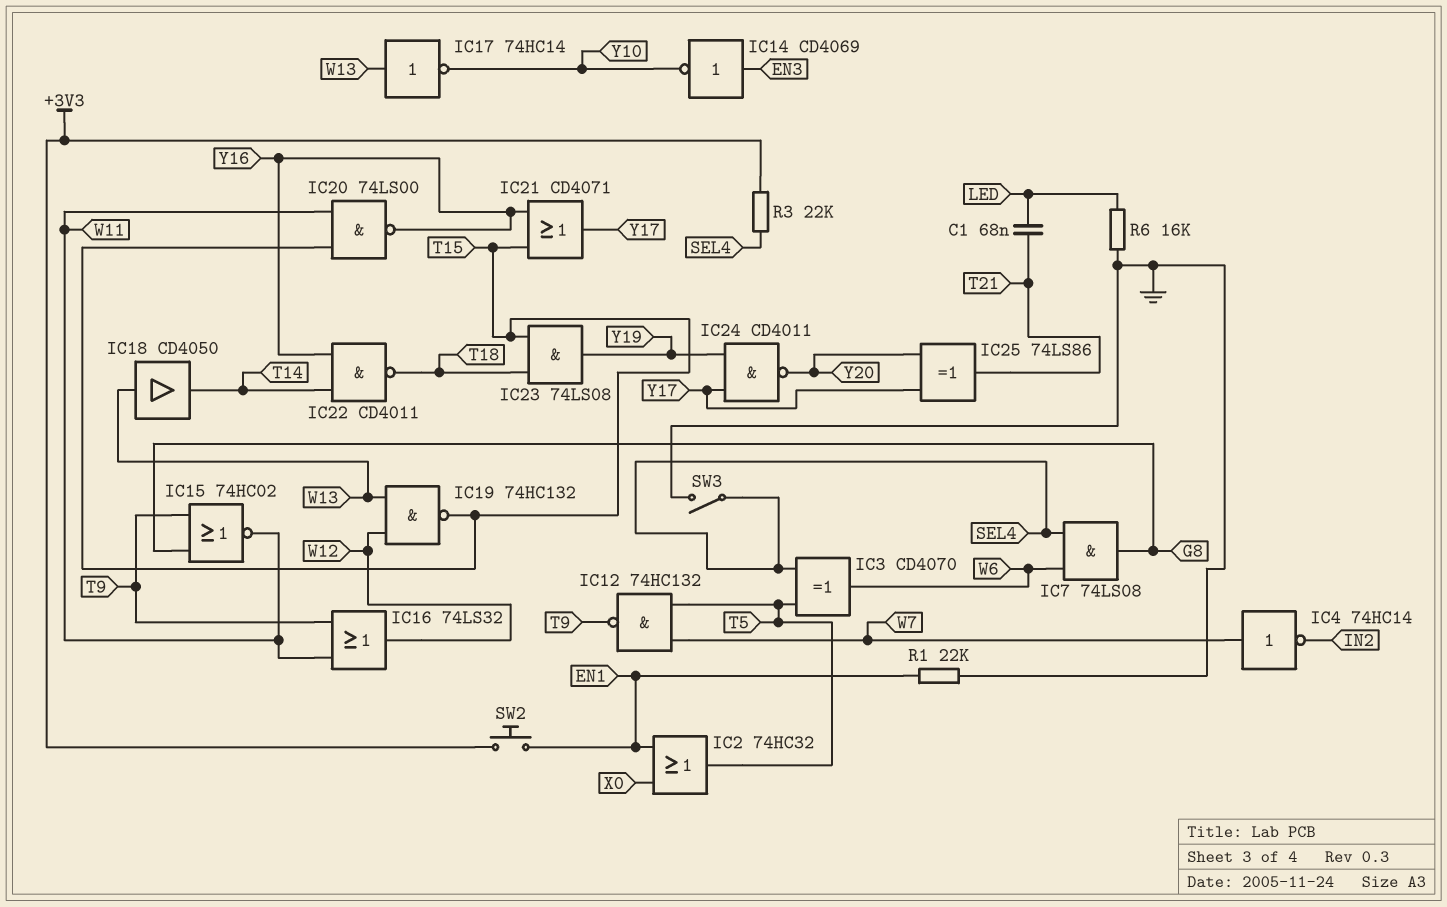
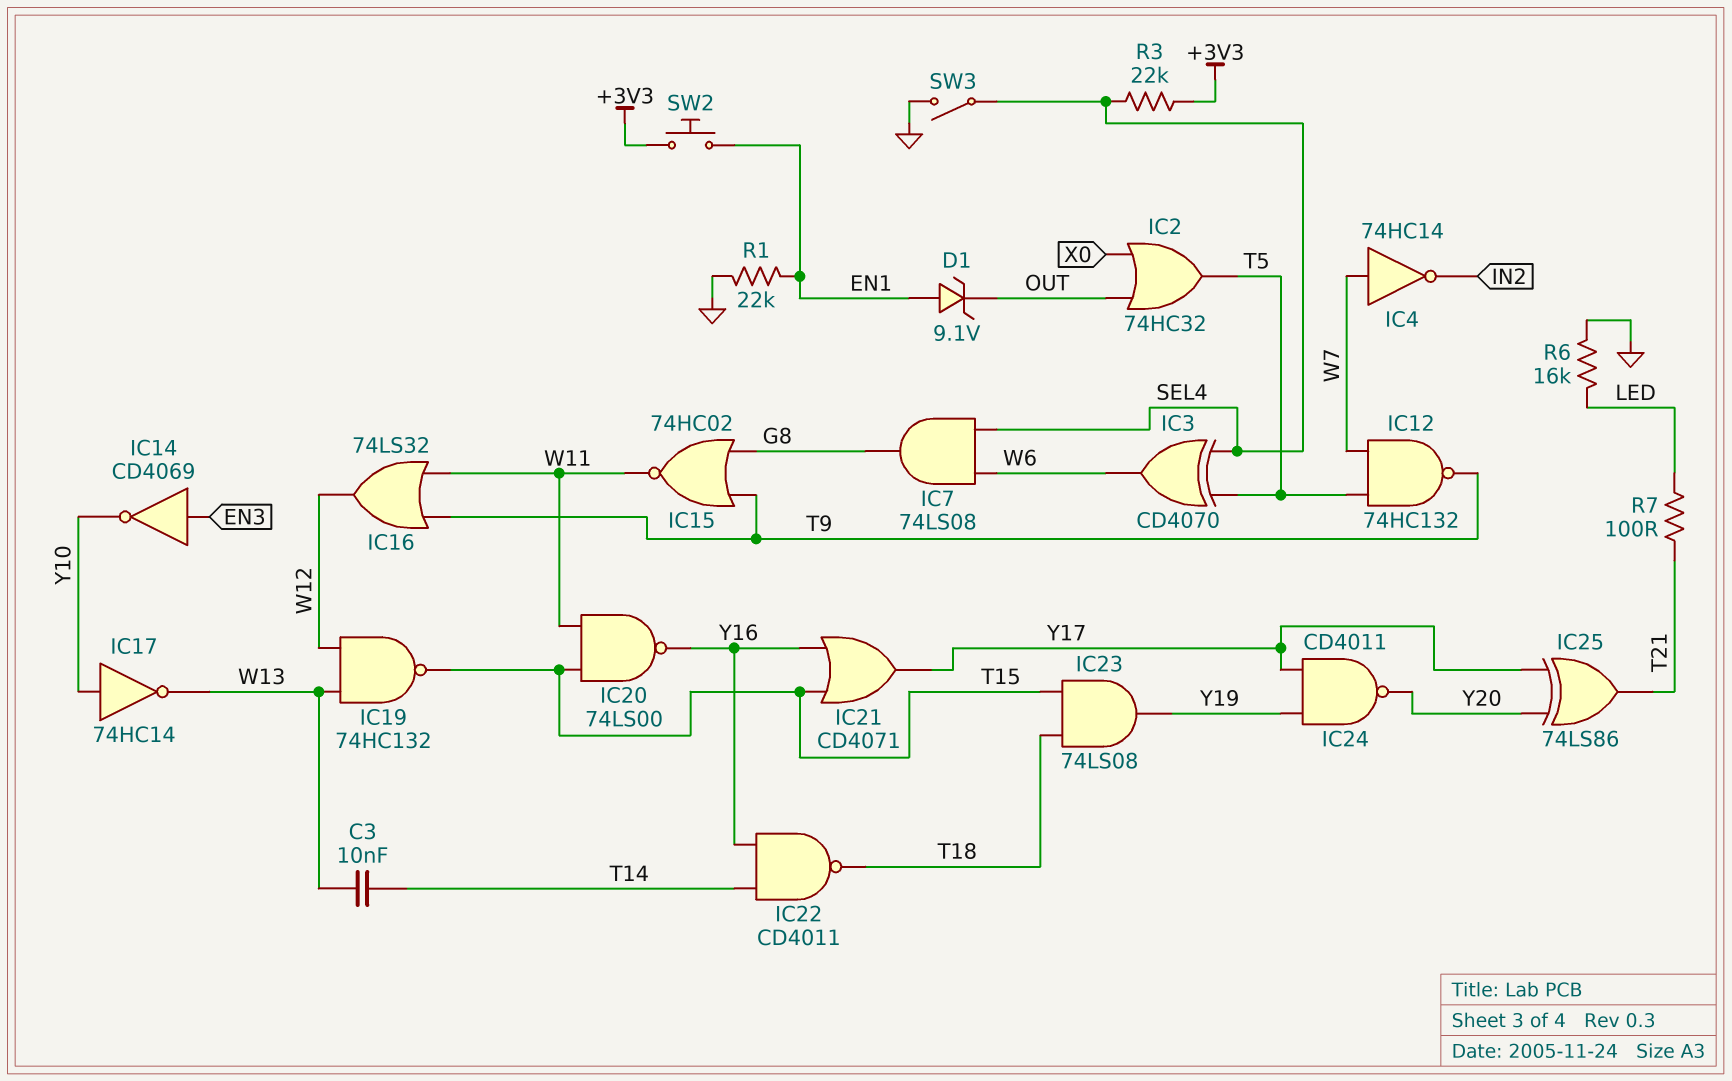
C1: 68nF (LED, T21) -> none
C3: none -> 10nF (T14, W13)
D1: none -> zener 9.1V (A EN1, K OUT)
IC2: OR 74HC32 (in EN1, in X0, out T5) -> OR 74HC32 (in OUT, in X0, out T5)
IC17: NOT 74HC14 (in W13, out Y10) -> NOT 74HC14 (in Y10, out W13)
IC18: buffer CD4050 (in W13, out T14) -> none
R7: none -> 100 (LED, T21)

